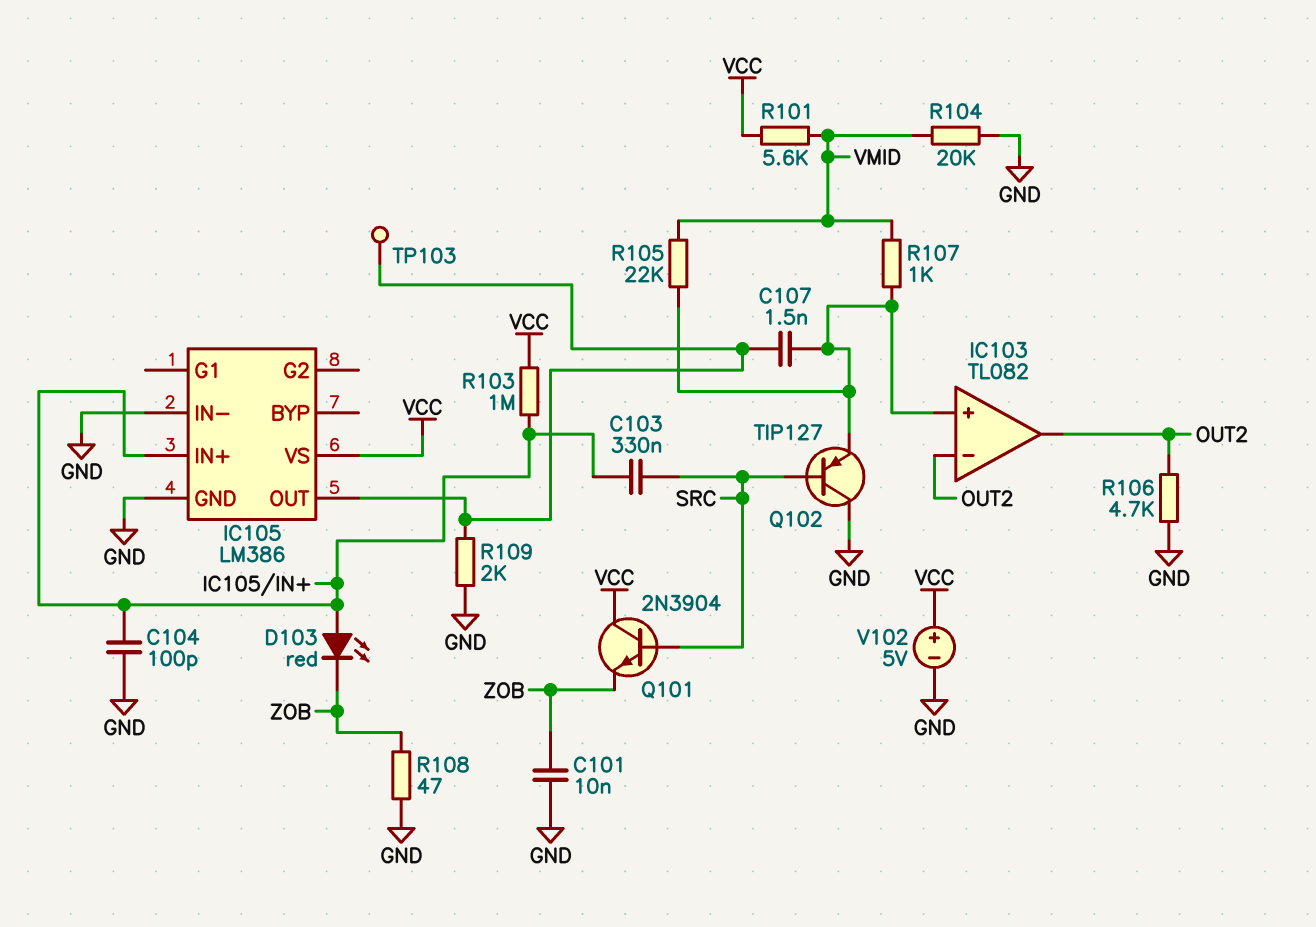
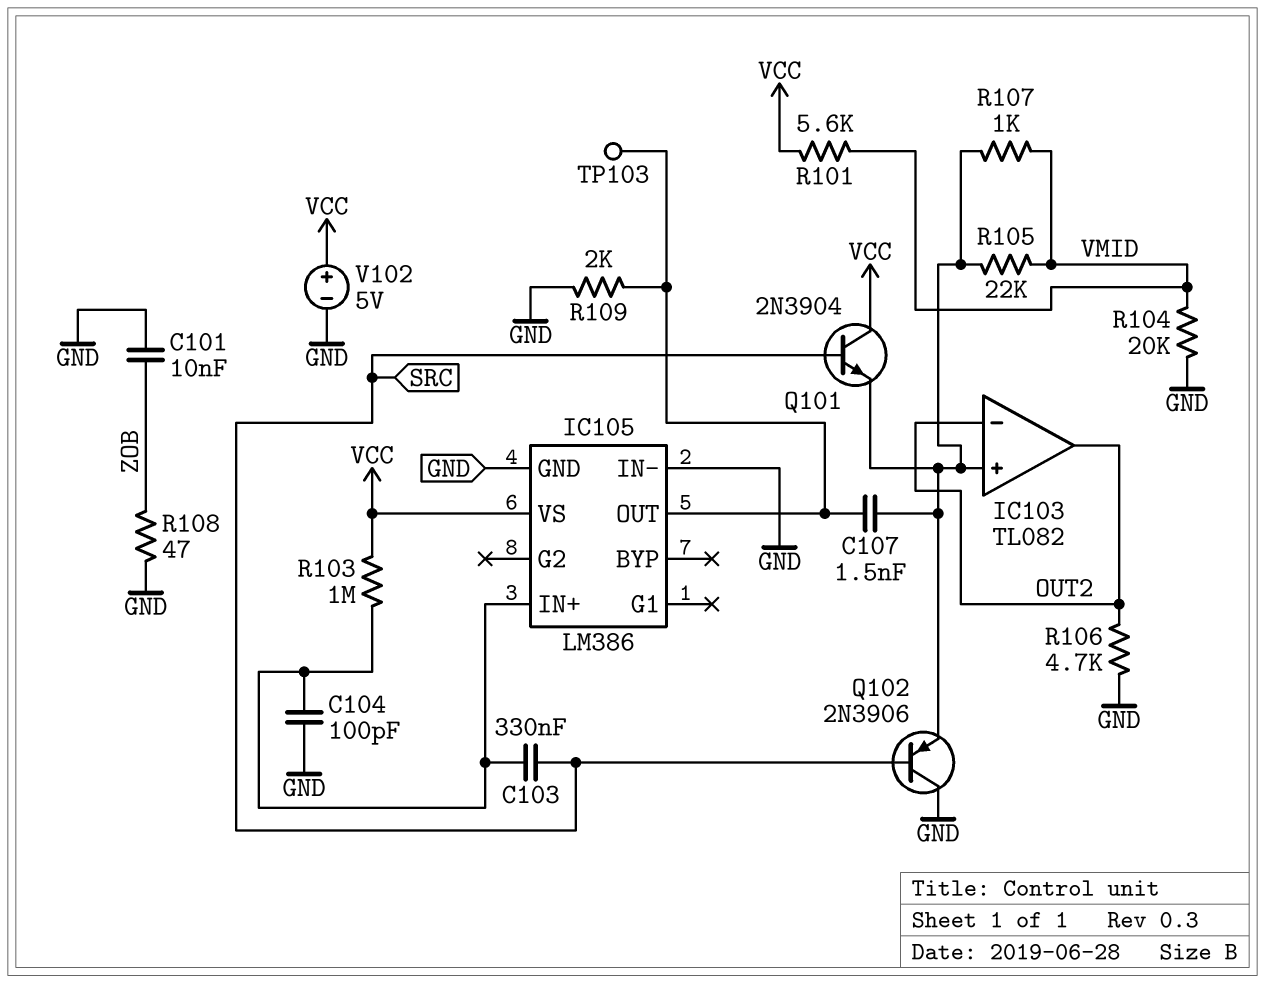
D103: LED red (A IC105/IN+, K ZOB) -> none
Q101: NPN 2N3904 (B SRC, C VCC, E ZOB) -> NPN 2N3904 (B SRC, C VCC, E IC103/in+)
Q102: PNP TIP127 (B SRC, C GND, E IC103/in+) -> PNP 2N3906 (B SRC, C GND, E IC103/in+)

